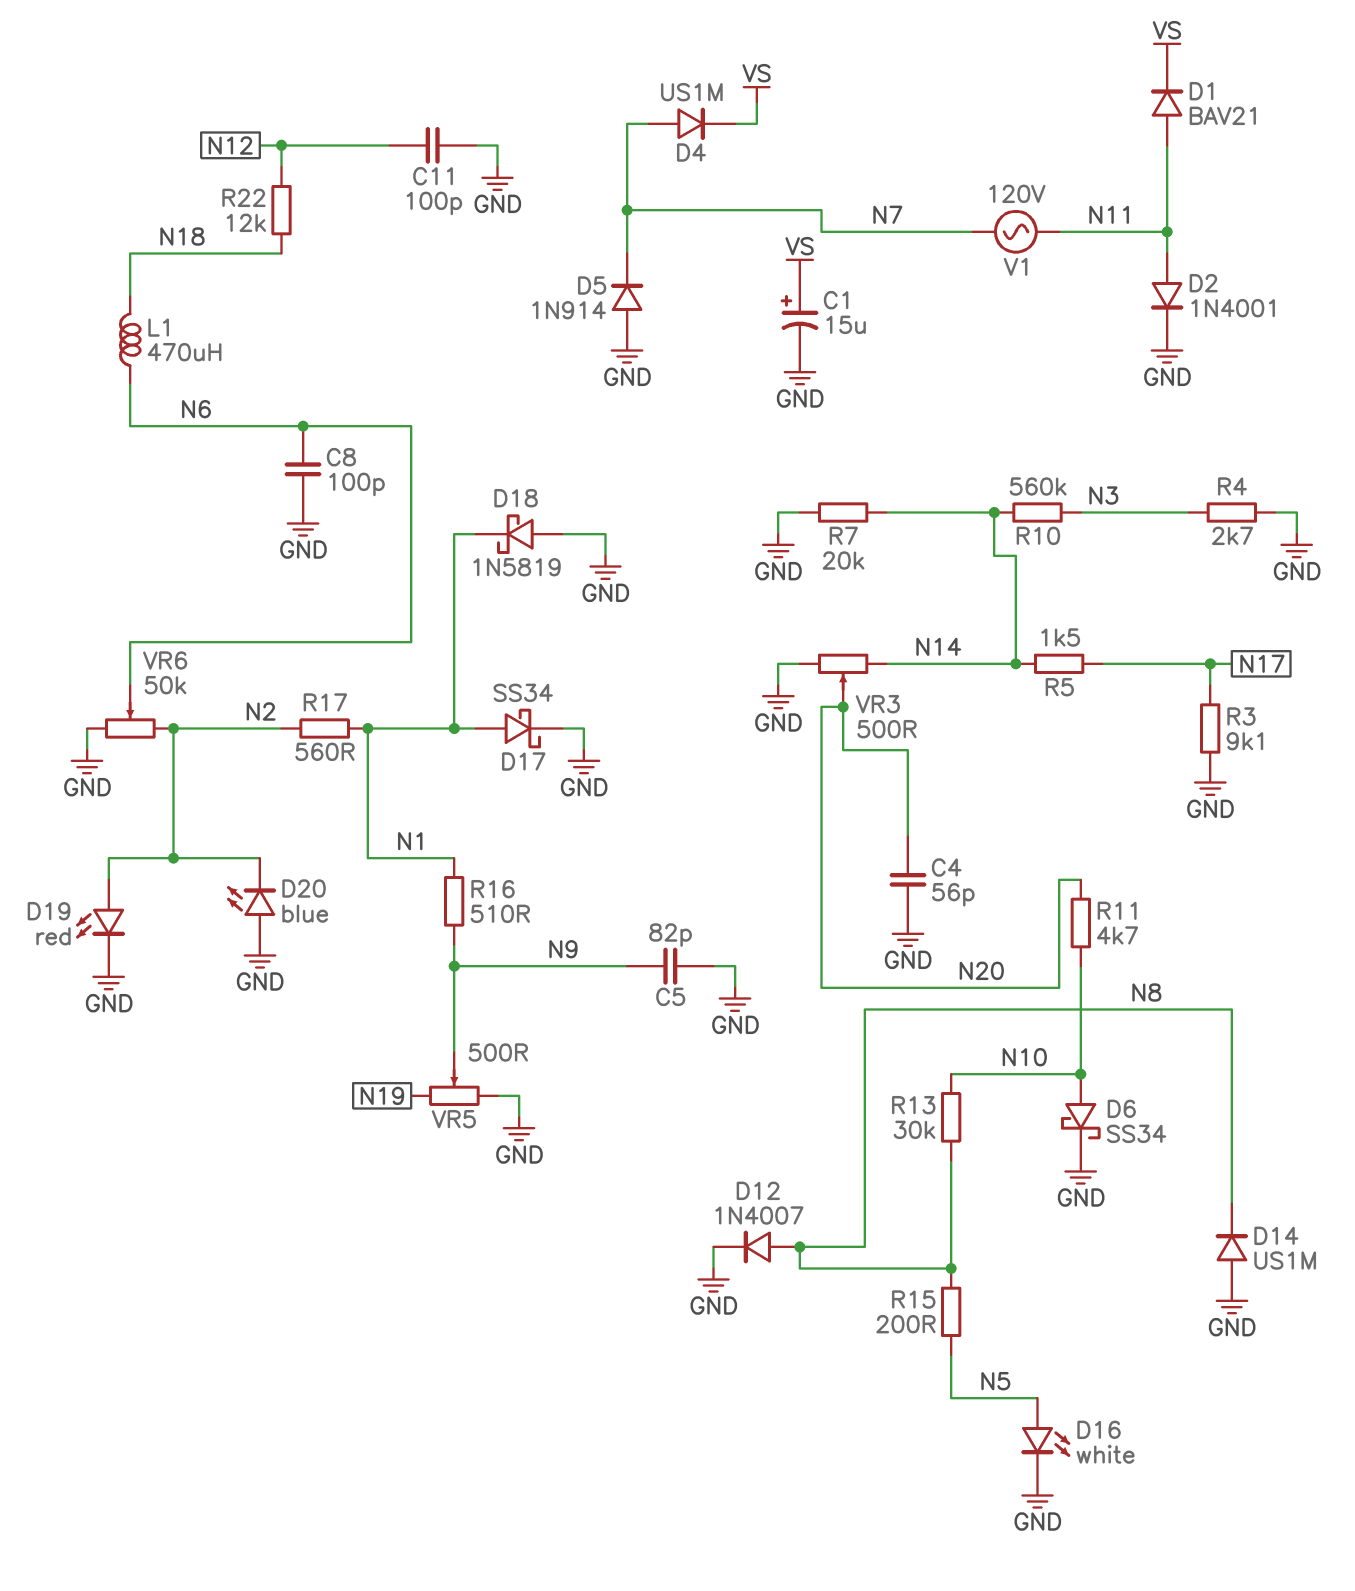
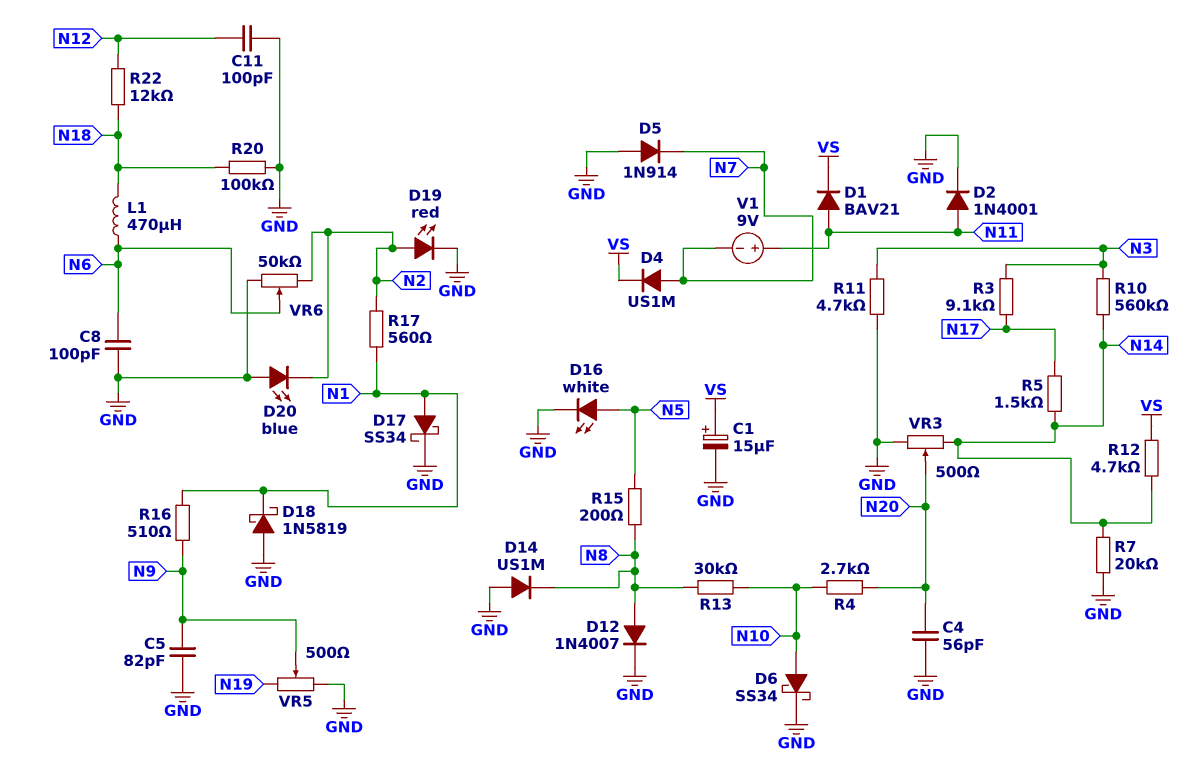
R3: 9.1k (GND, N17) -> 9.1k (N3, N17)
R4: 2.7k (GND, N3) -> 2.7k (N10, N20)
R11: 4.7k (N10, N20) -> 4.7k (GND, N3)
R12: none -> 4.7k (N14, VS)
R20: none -> 100k (GND, N18)
V1: AC 120V (N7, N11) -> 9V (plus N11, minus N7)

